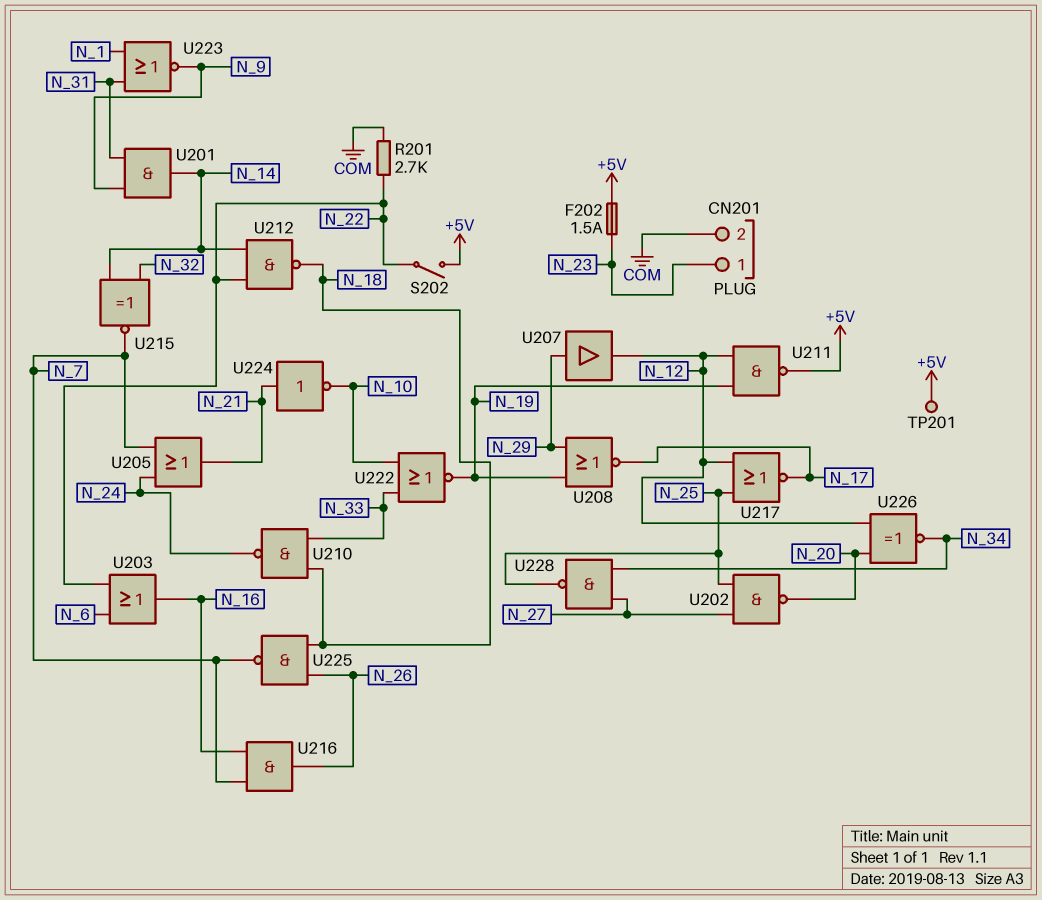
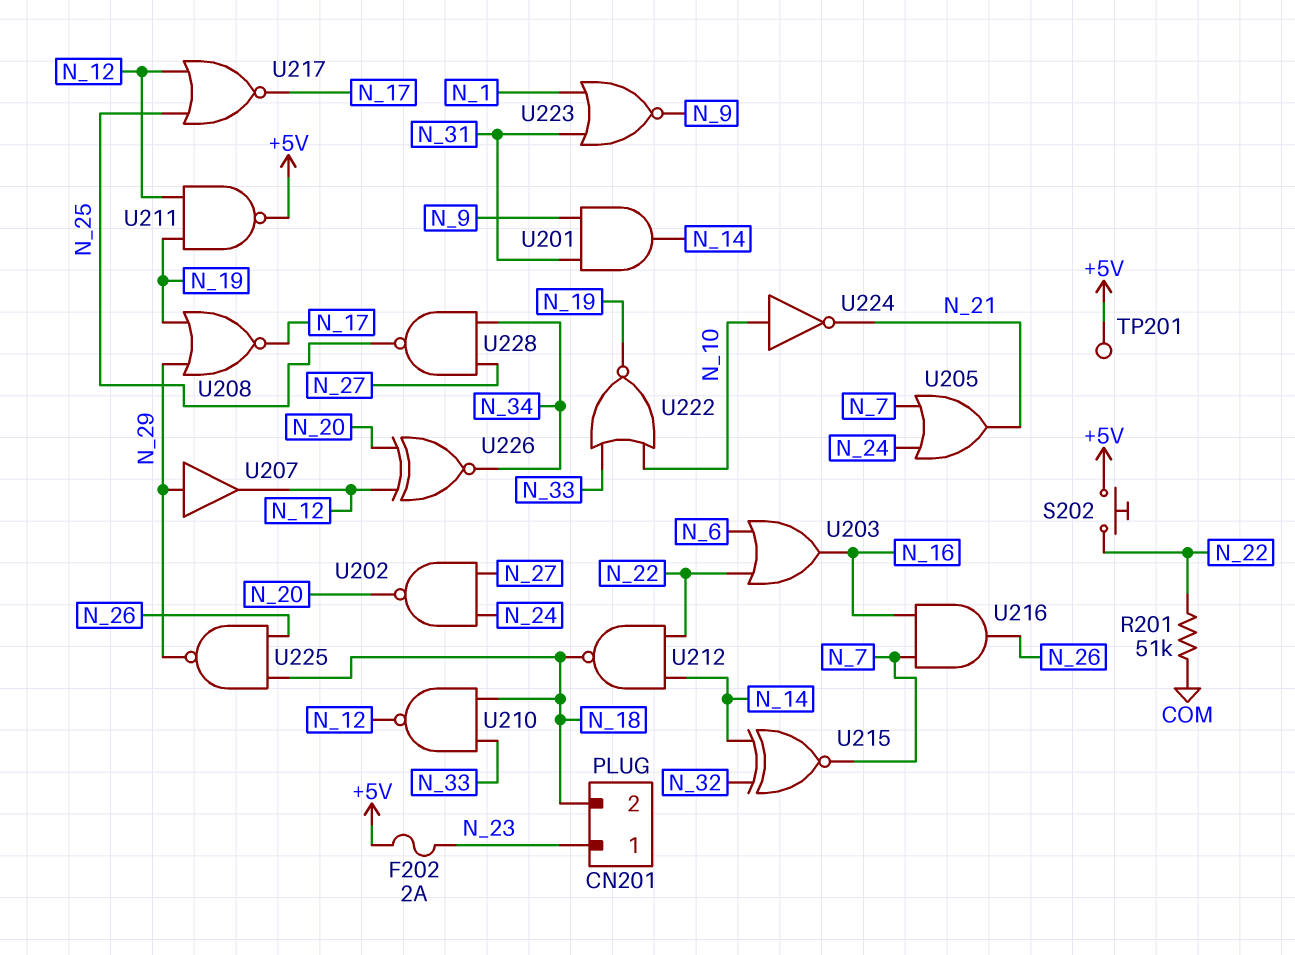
CN201 pin 2: COM -> N_18
F202: 1.5A (+5V, N_23) -> 2A (+5V, N_23)
R201: 2.7k (COM, N_22) -> 51k (COM, N_22)
S202: switch (+5V, N_22) -> button (+5V, N_22)
U202: NAND (in N_25, in N_27, out N_20) -> NAND (in N_24, in N_27, out N_20)
U210: NAND (in N_18, in N_33, out N_24) -> NAND (in N_18, in N_33, out N_12)
U224: NOT (in N_21, out N_10) -> NOT (in N_10, out N_21)
U225: NAND (in N_18, in N_26, out N_7) -> NAND (in N_18, in N_26, out N_29)

